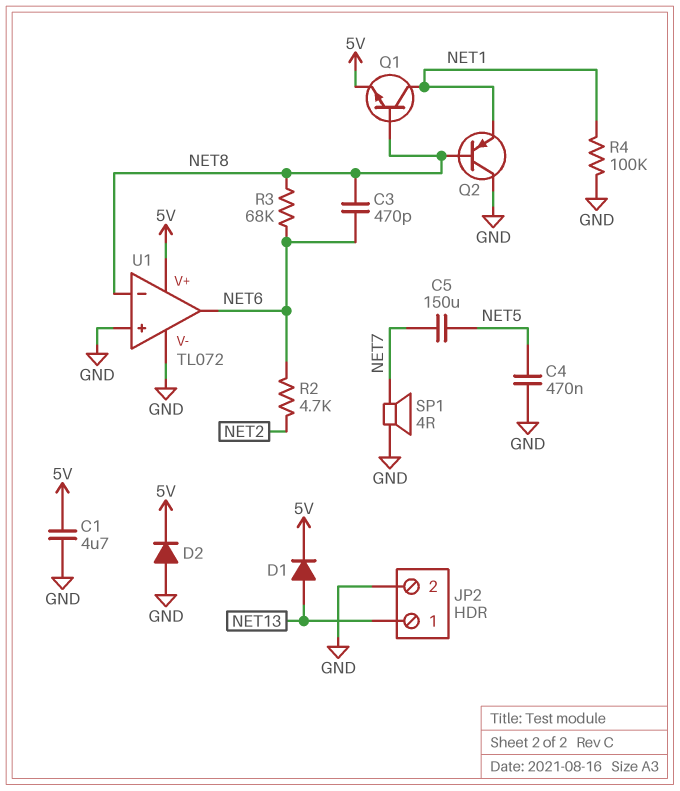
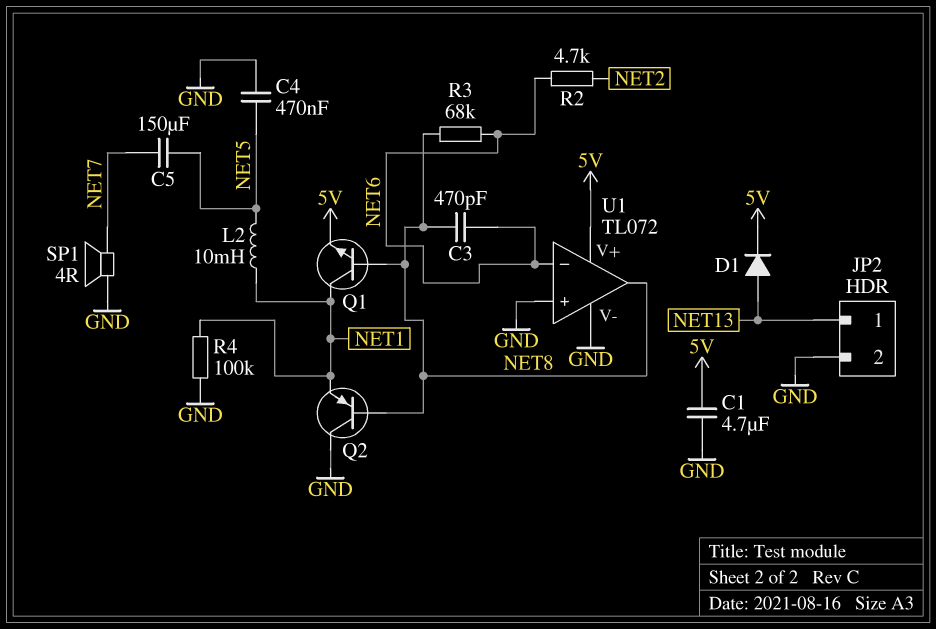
D2: diode (A GND, K 5V) -> none
L2: none -> 10mH (NET1, NET5)
U1 pin in-: NET8 -> NET6
U1 pin out: NET6 -> NET8

